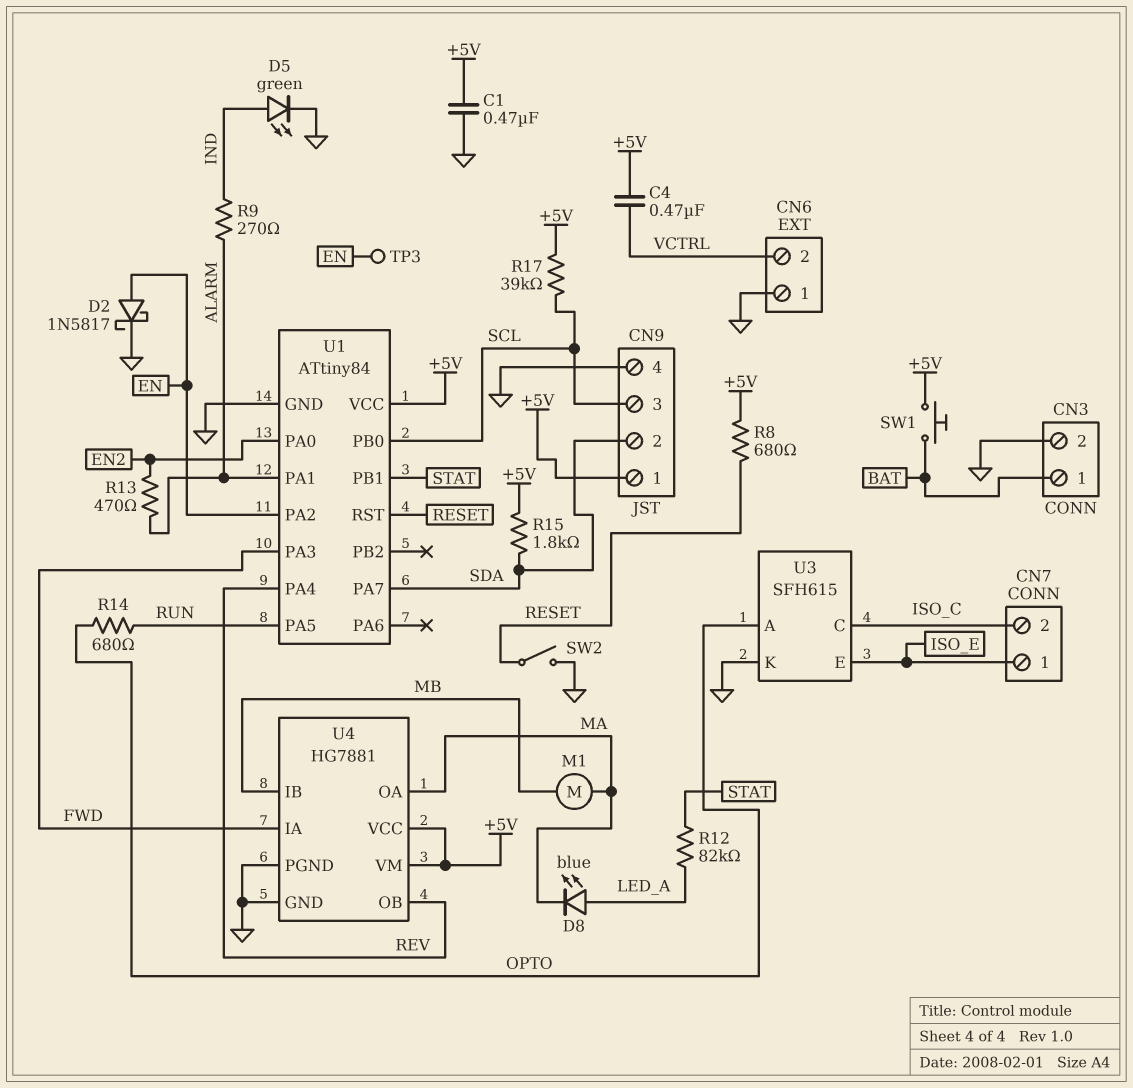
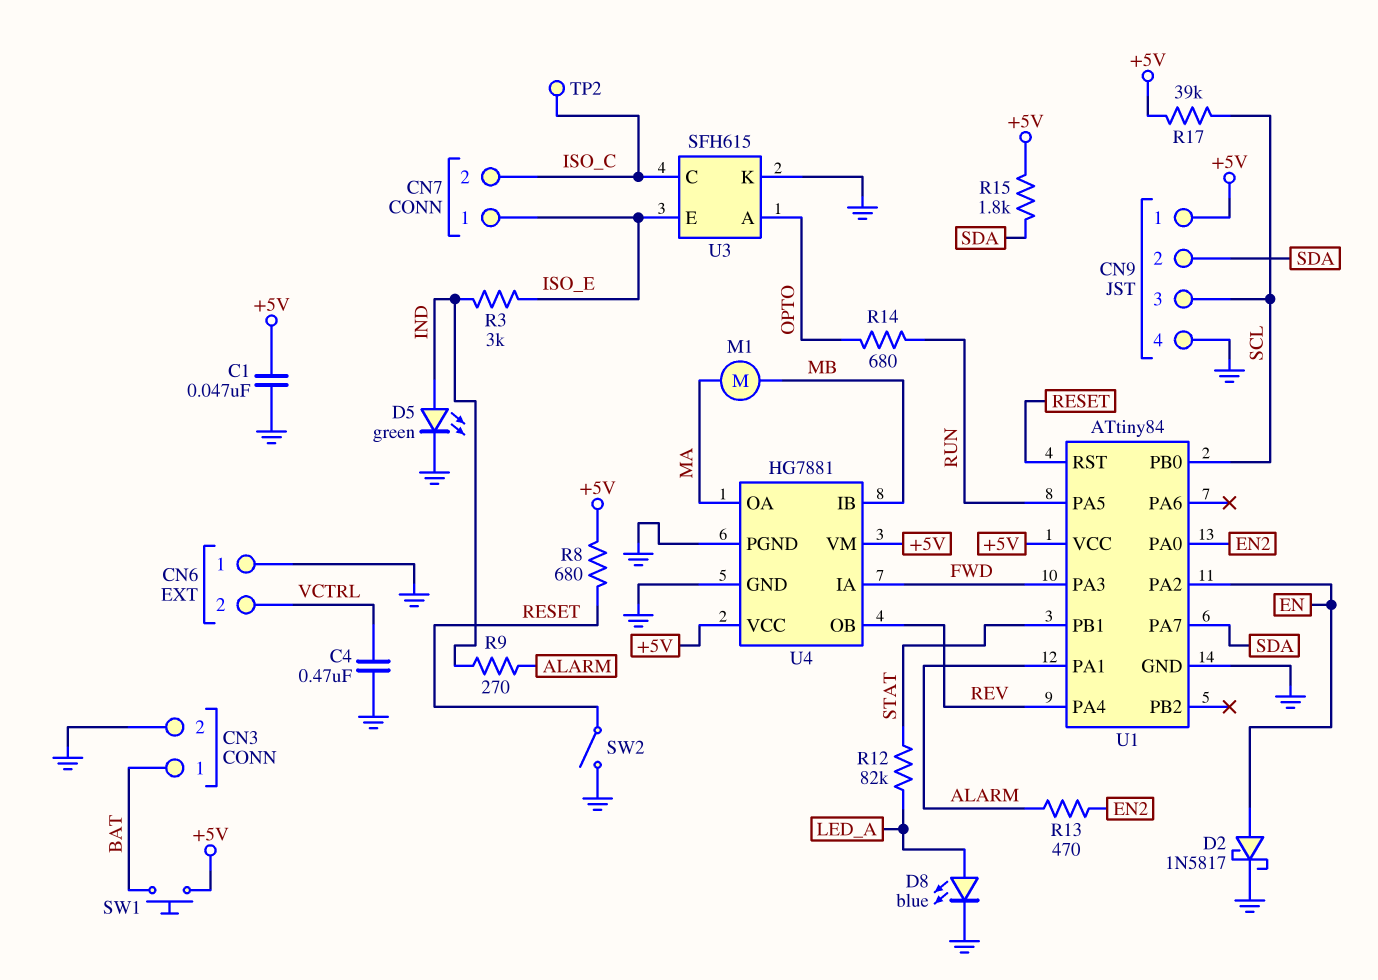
C1: 470nF (+5V, GND) -> 47nF (+5V, GND)
C4: 470nF (+5V, VCTRL) -> 470nF (GND, VCTRL)
D8: LED blue (A LED_A, K MA) -> LED blue (A LED_A, K GND)
R3: none -> 3k (IND, ISO_E)
TP2: none -> test point (ISO_C)
TP3: test point (EN) -> none

